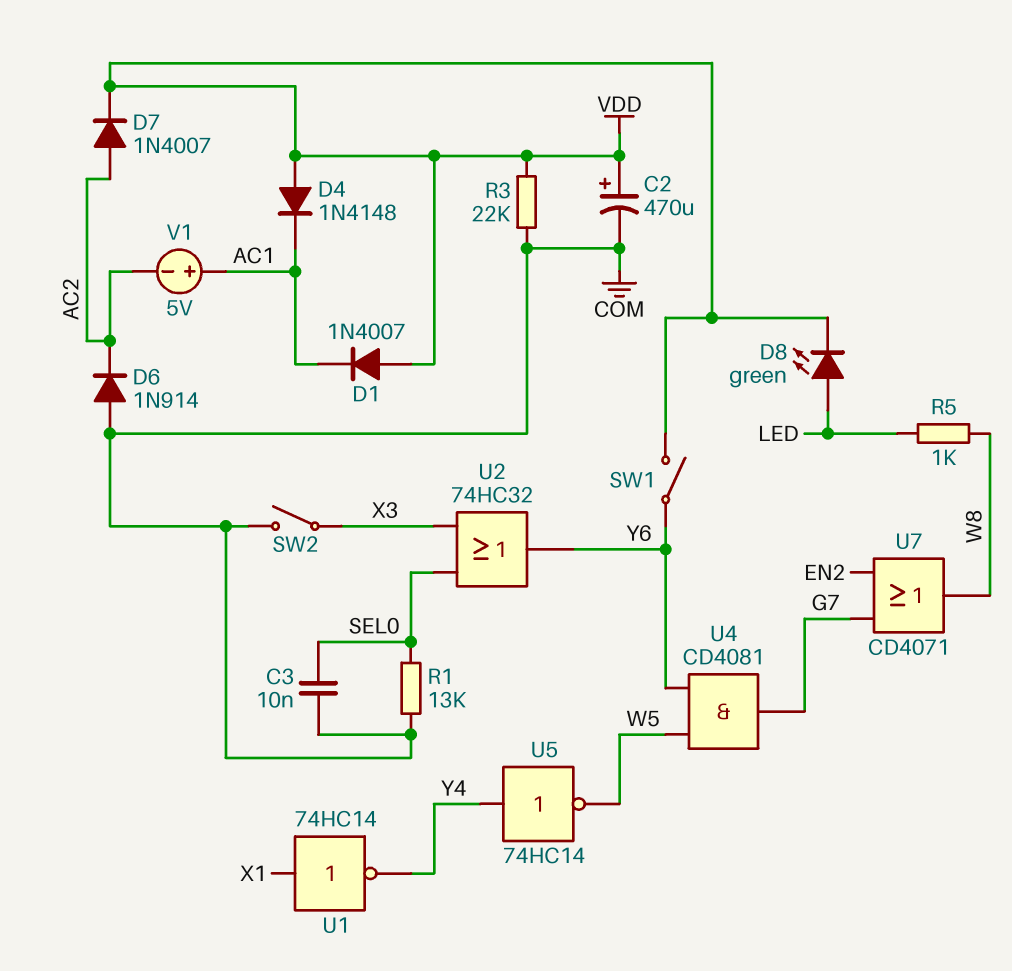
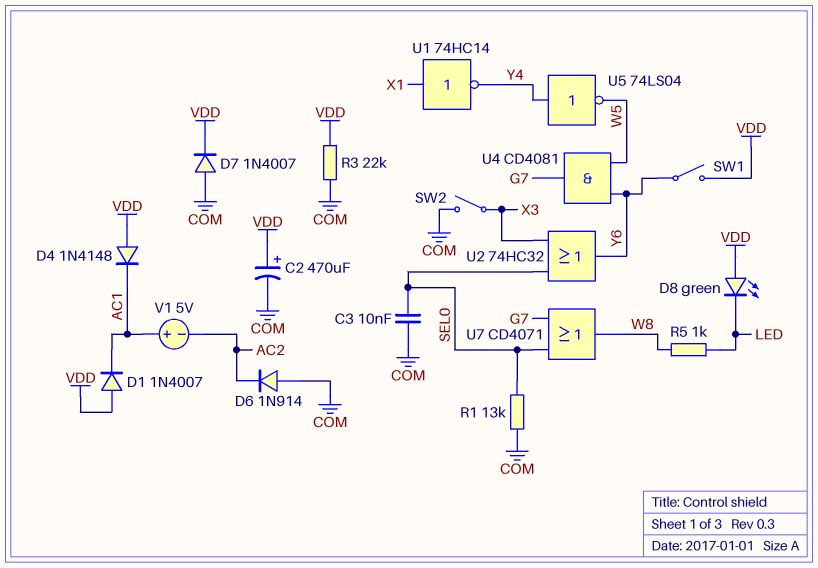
D7: diode 1N4007 (A AC2, K VDD) -> diode 1N4007 (A COM, K VDD)
D8: LED green (A LED, K VDD) -> LED green (A VDD, K LED)
U5: NOT 74HC14 (in Y4, out W5) -> NOT 74LS04 (in Y4, out W5)
U7: OR CD4071 (in EN2, in G7, out W8) -> OR CD4071 (in G7, in SEL0, out W8)

